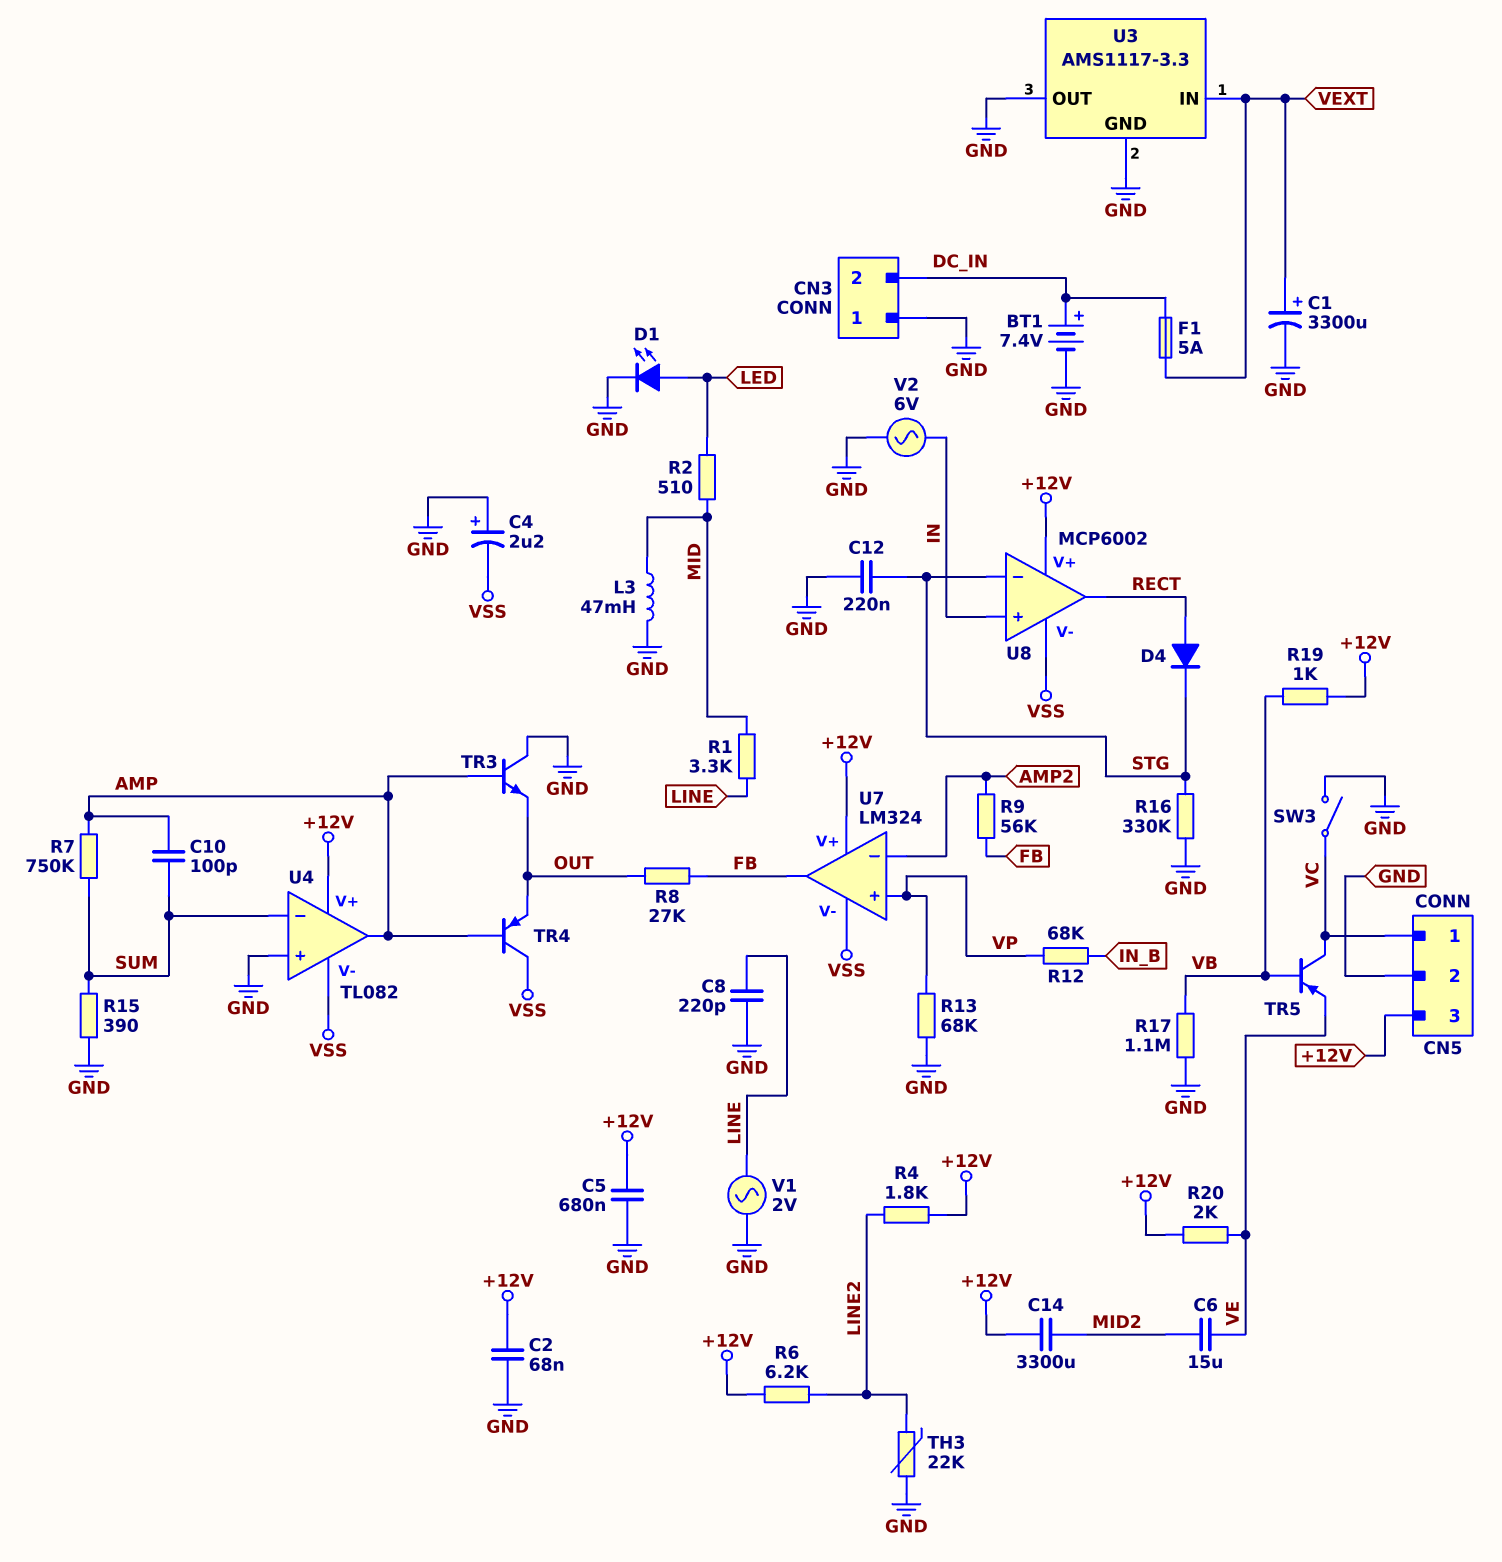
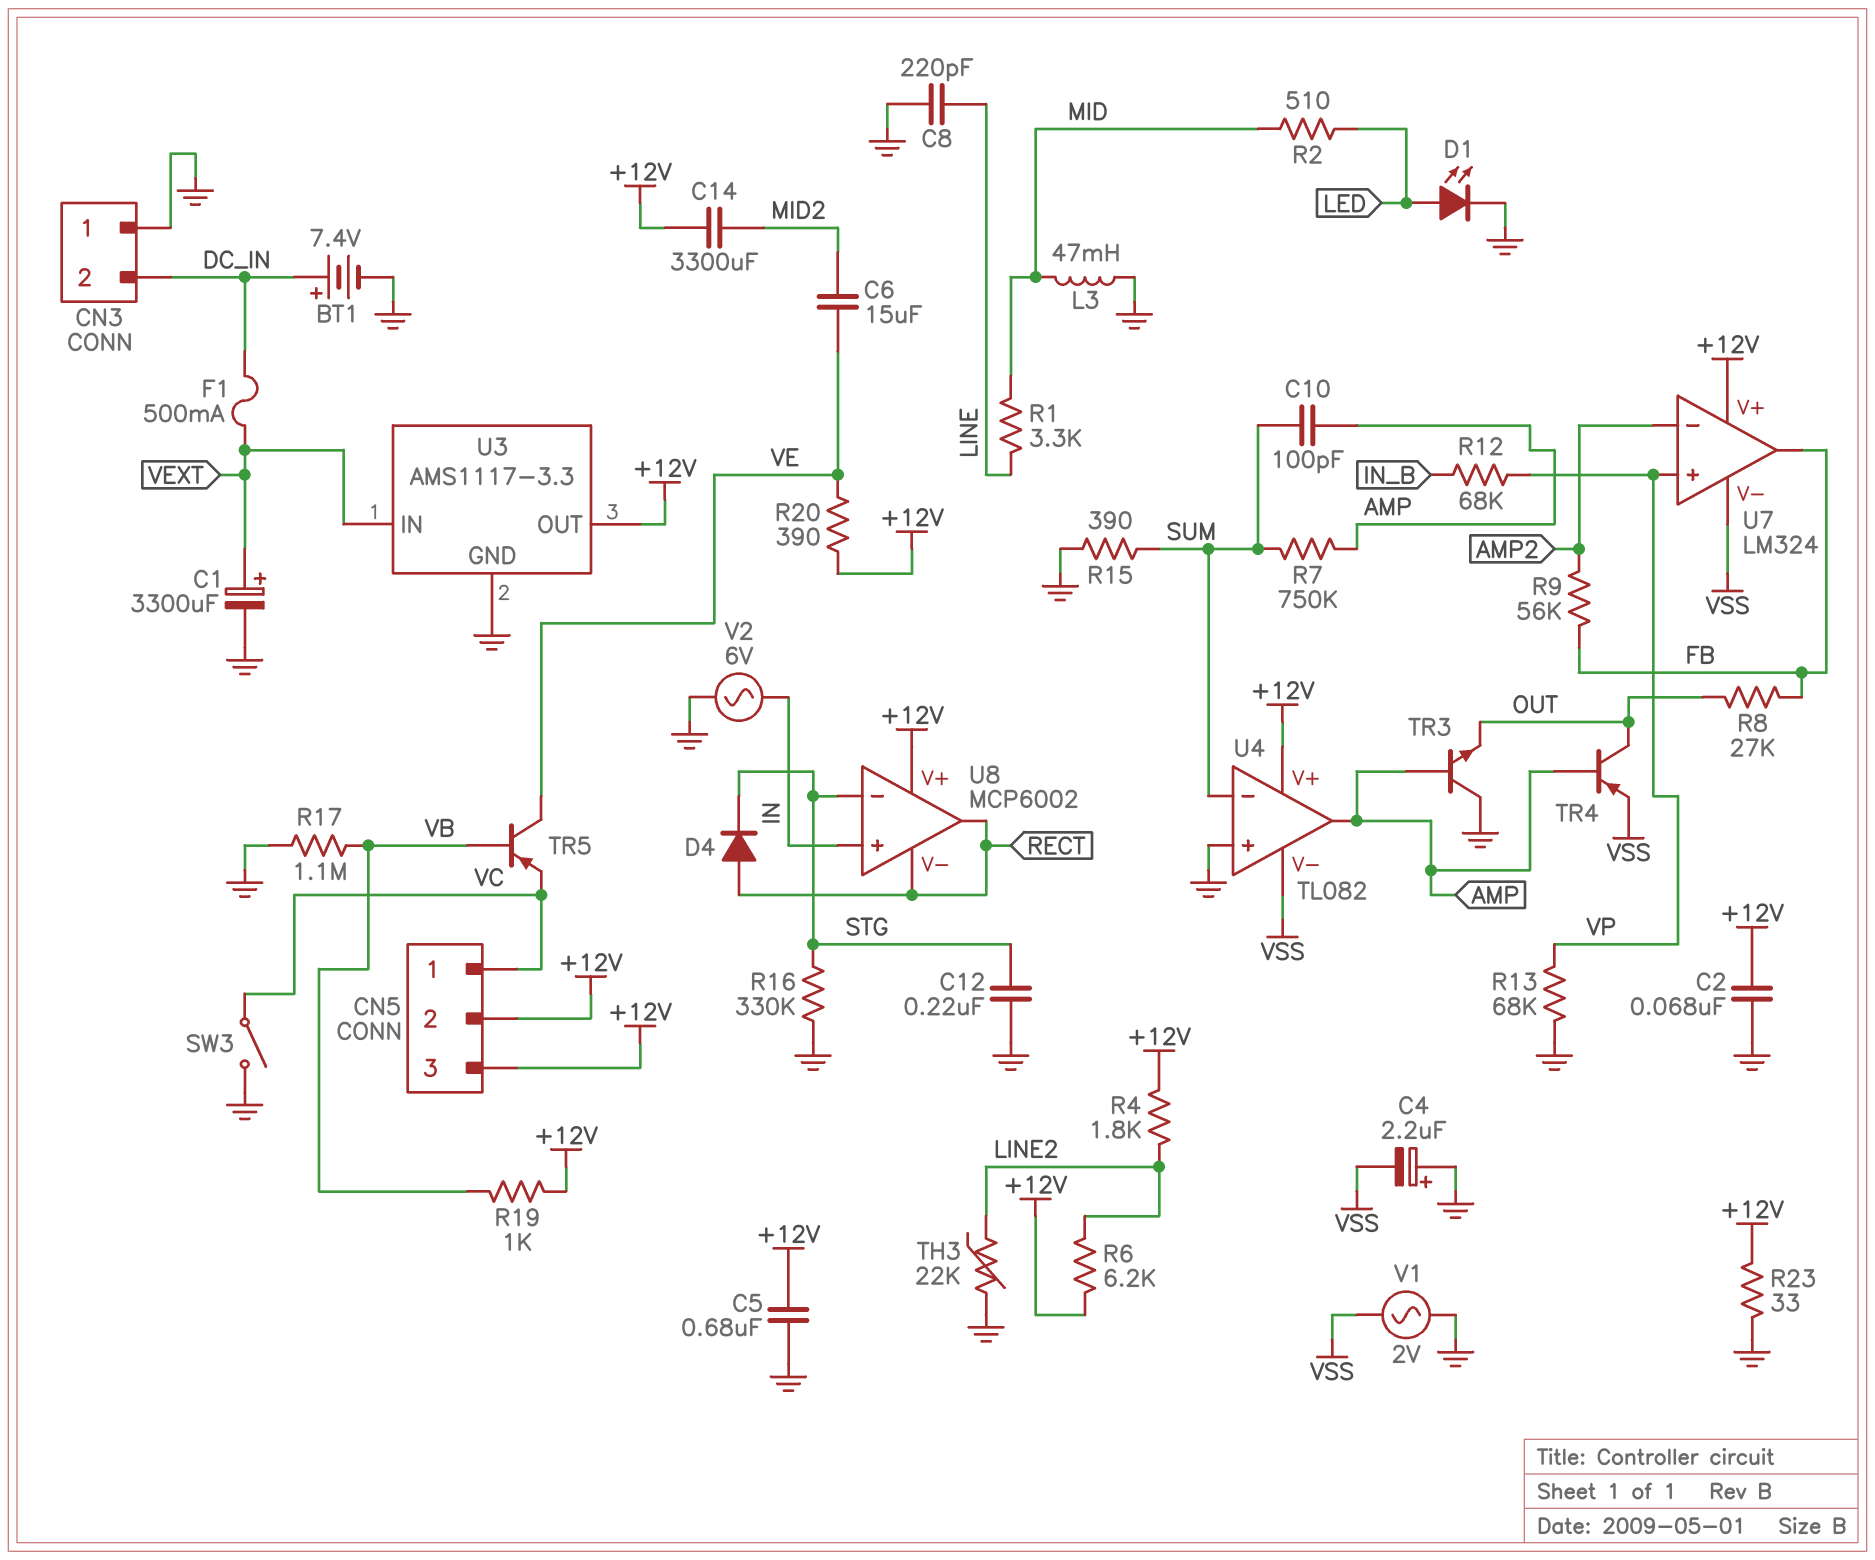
CN5 pin 2: GND -> +12V
F1: 5A (DC_IN, VEXT) -> 500mA (DC_IN, VEXT)
R20: 2k (+12V, VE) -> 390 (+12V, VE)
R23: none -> 33 (+12V, GND)
TR4: PNP (B AMP, C VSS, E OUT) -> PNP (B AMP, C OUT, E VSS)
TR5: PNP (B VB, C VC, E VE) -> PNP (B VB, C VE, E VC)
U3 pin OUT: GND -> +12V
U8 pin V-: VSS -> RECT
V1: AC 2V (GND, LINE) -> AC 2V (GND, VSS)

